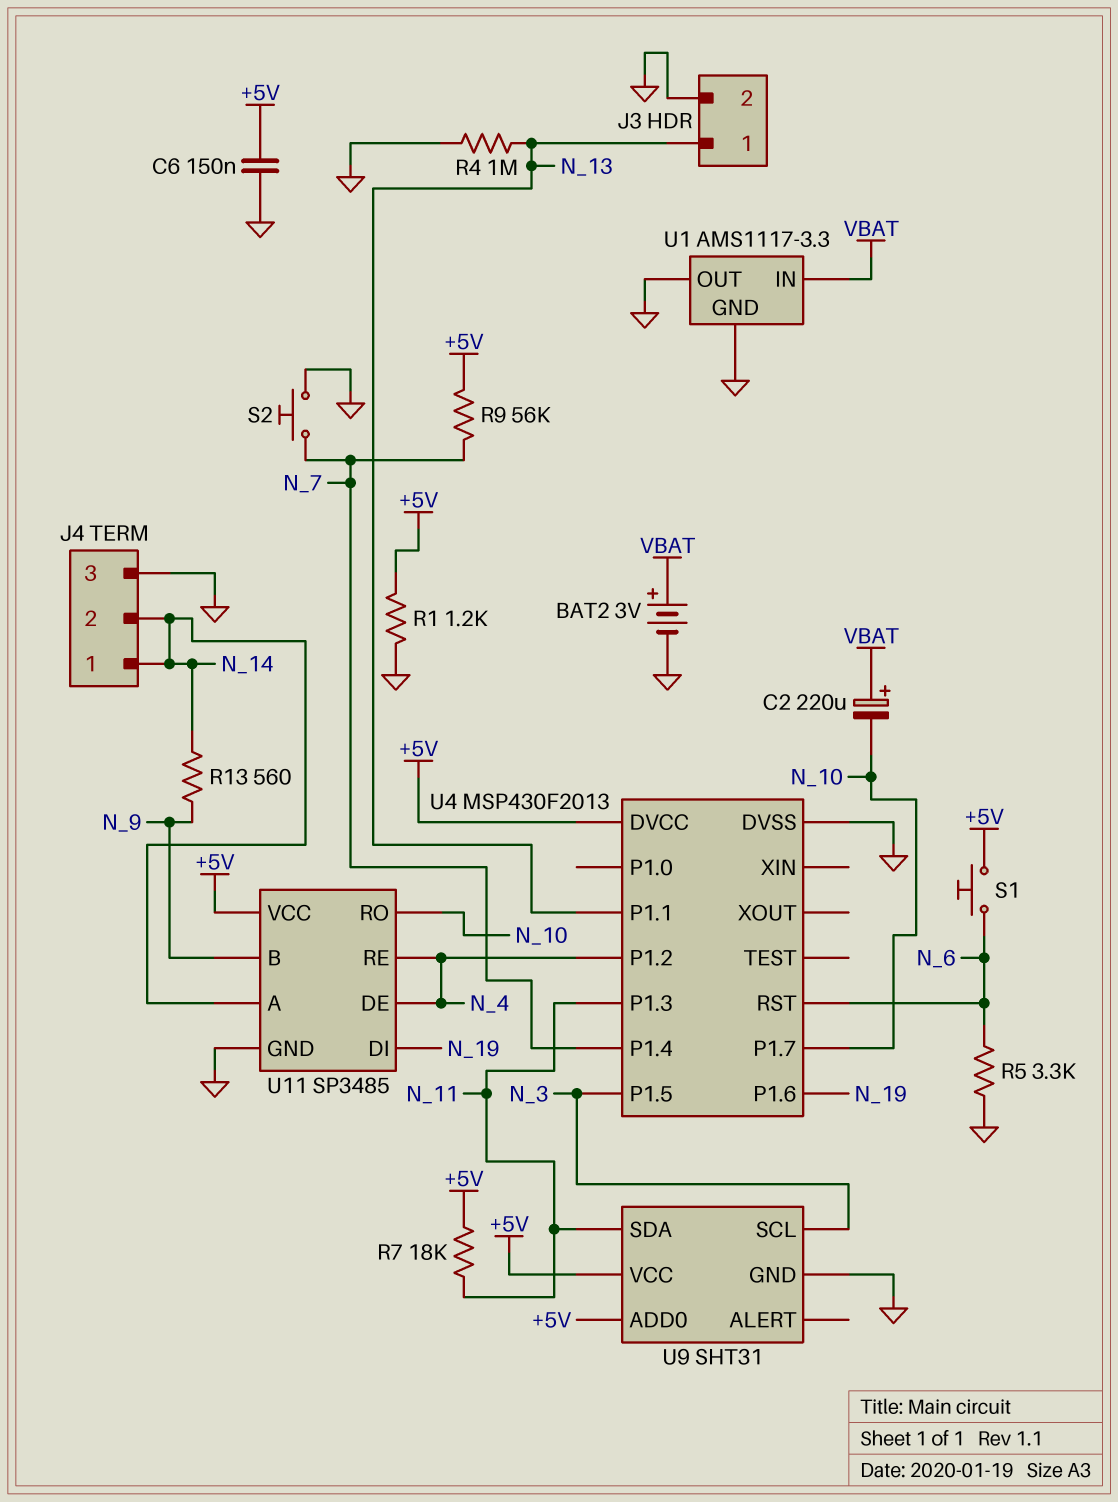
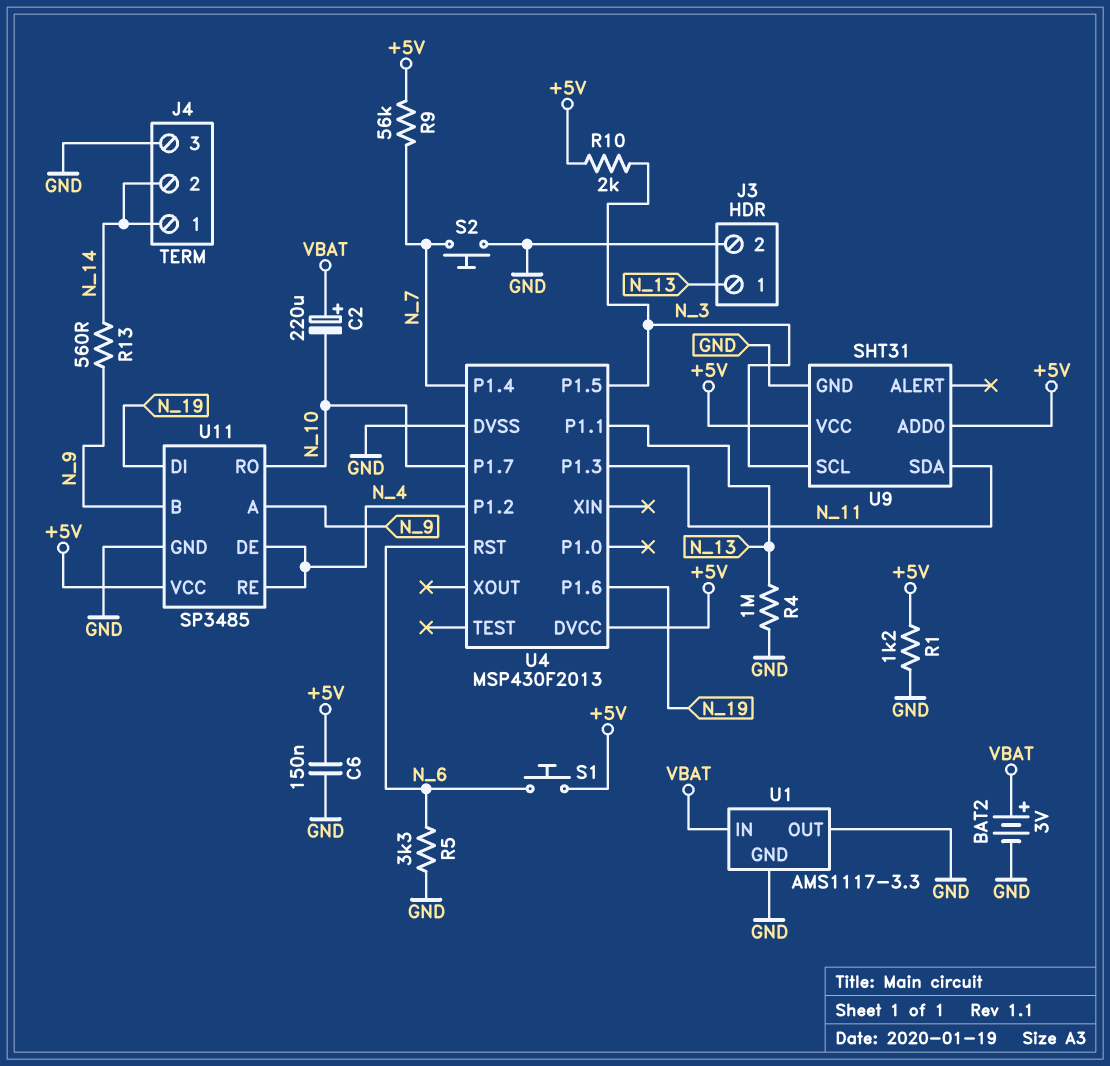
R7: 18k (+5V, N_11) -> none
R10: none -> 2k (+5V, N_3)
U11 pin A: N_14 -> N_9

